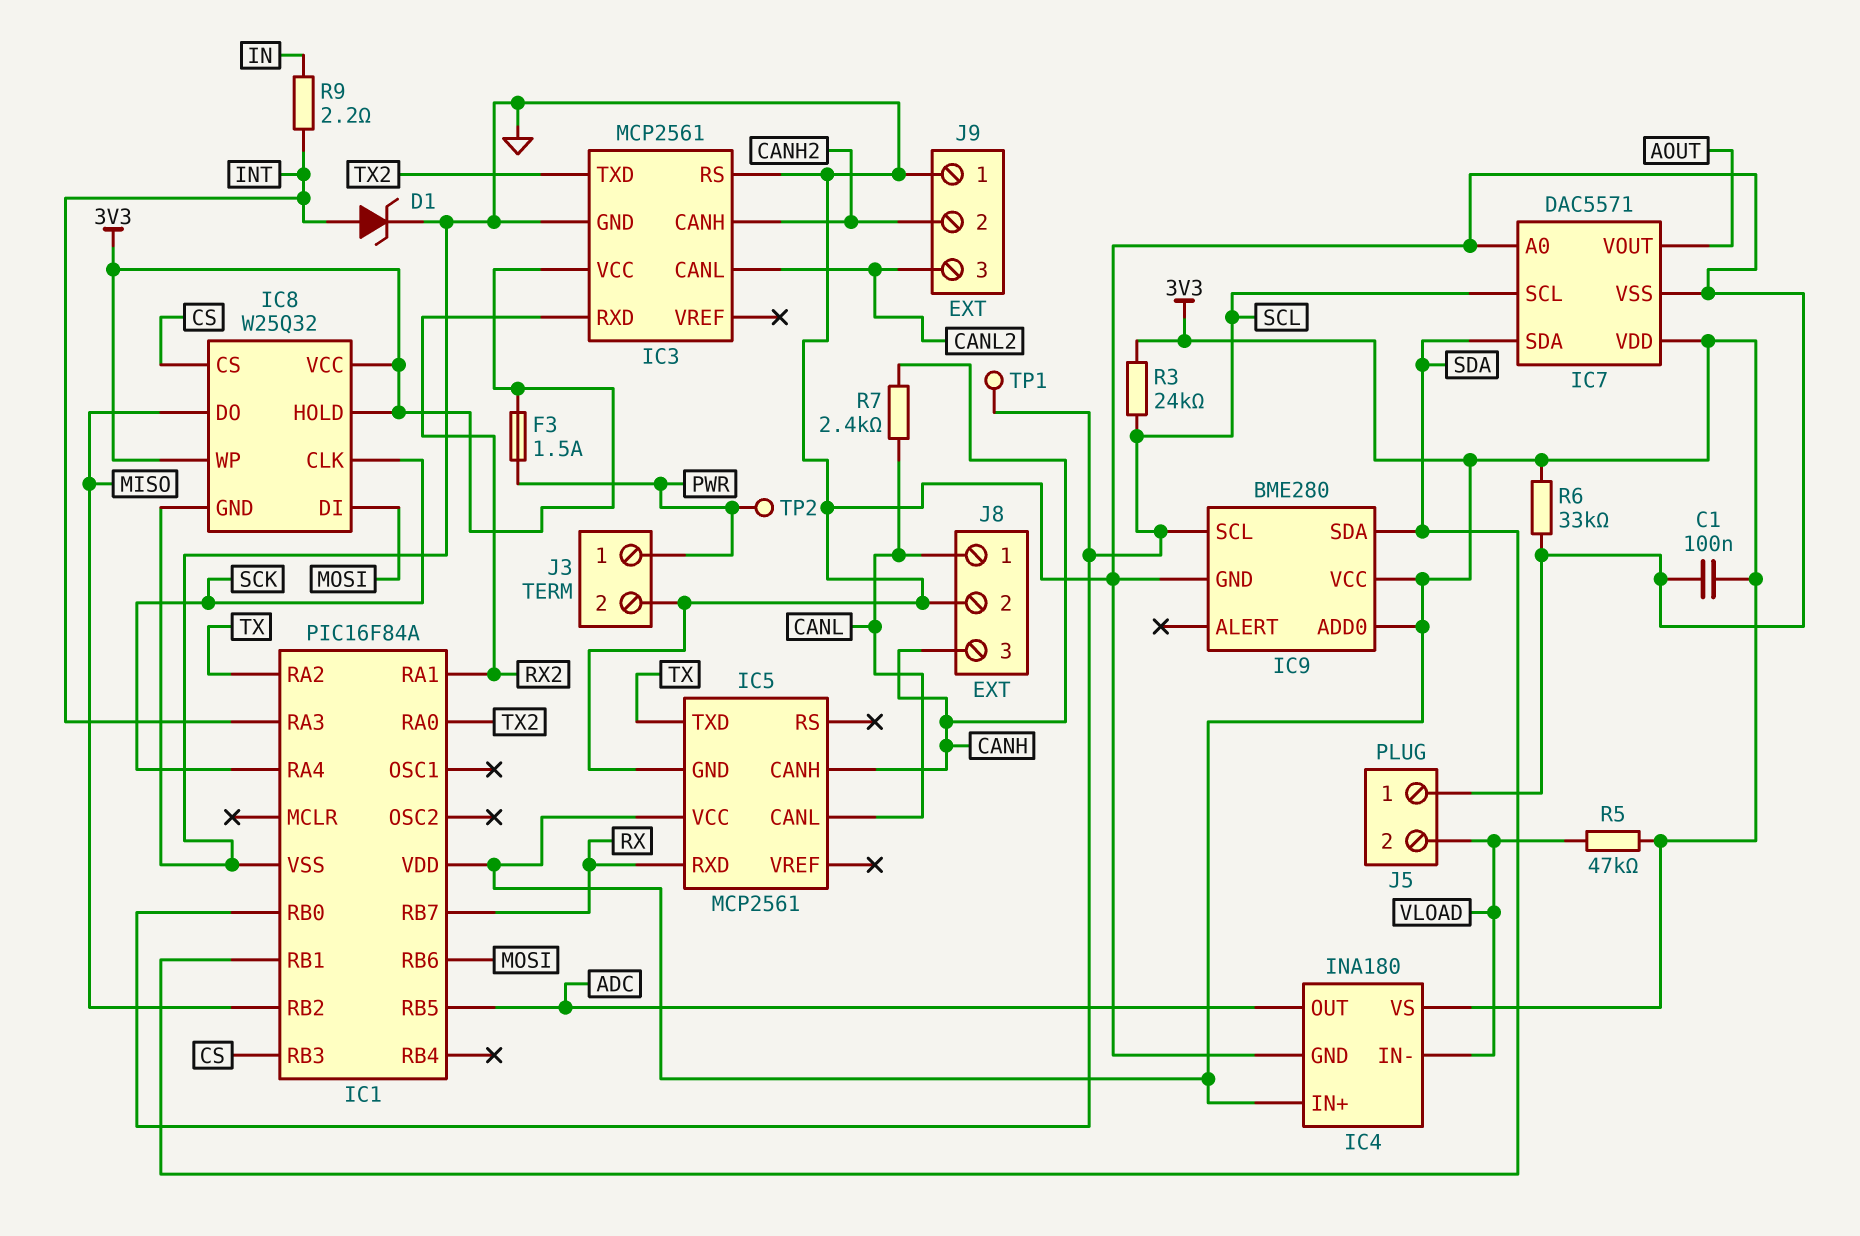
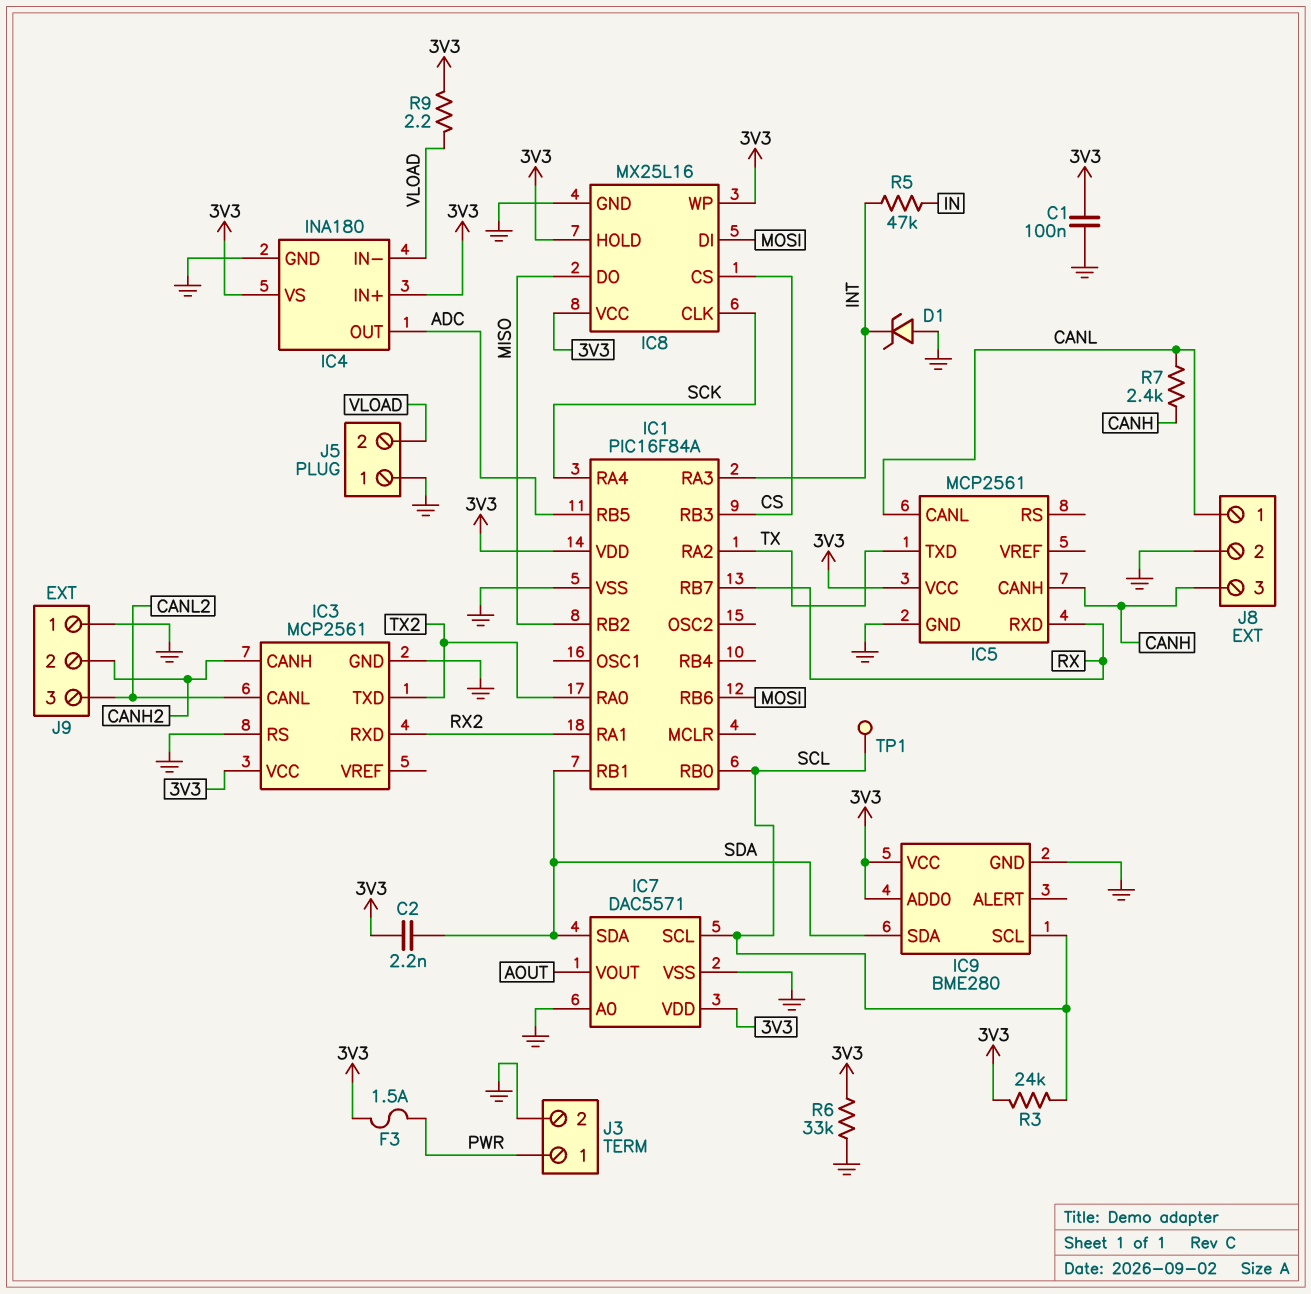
C2: none -> 2.2nF (3V3, SDA)
D1: zener (A INT, K GND) -> zener (A GND, K INT)
IC8: W25Q32 -> MX25L16
R5: 47k (3V3, VLOAD) -> 47k (IN, INT)
R9: 2.2 (IN, INT) -> 2.2 (3V3, VLOAD)
TP2: test point (PWR) -> none

